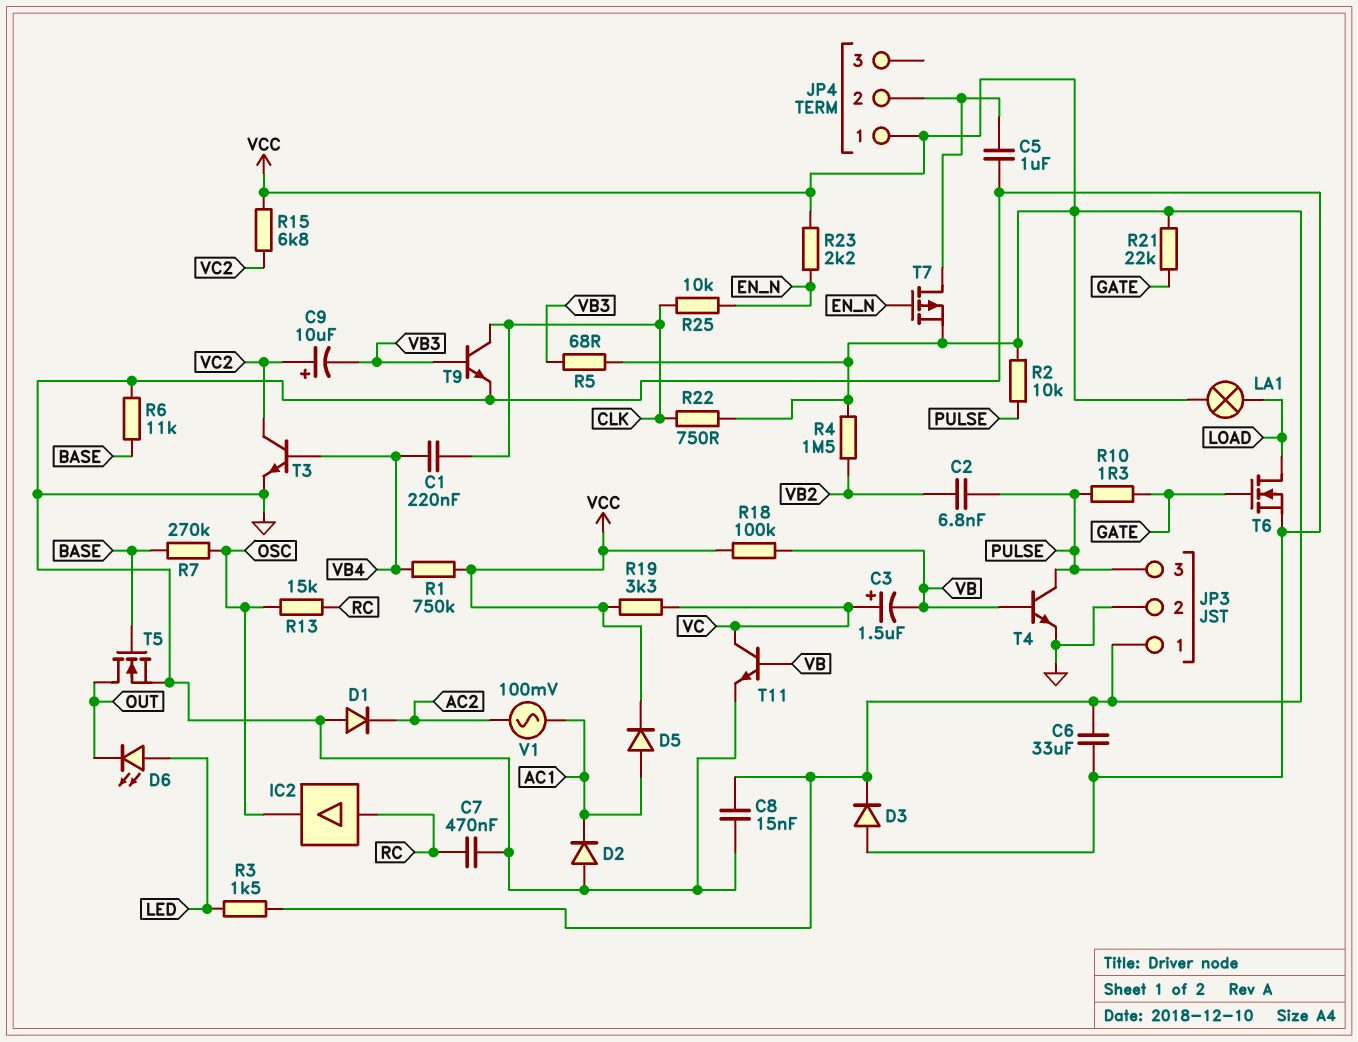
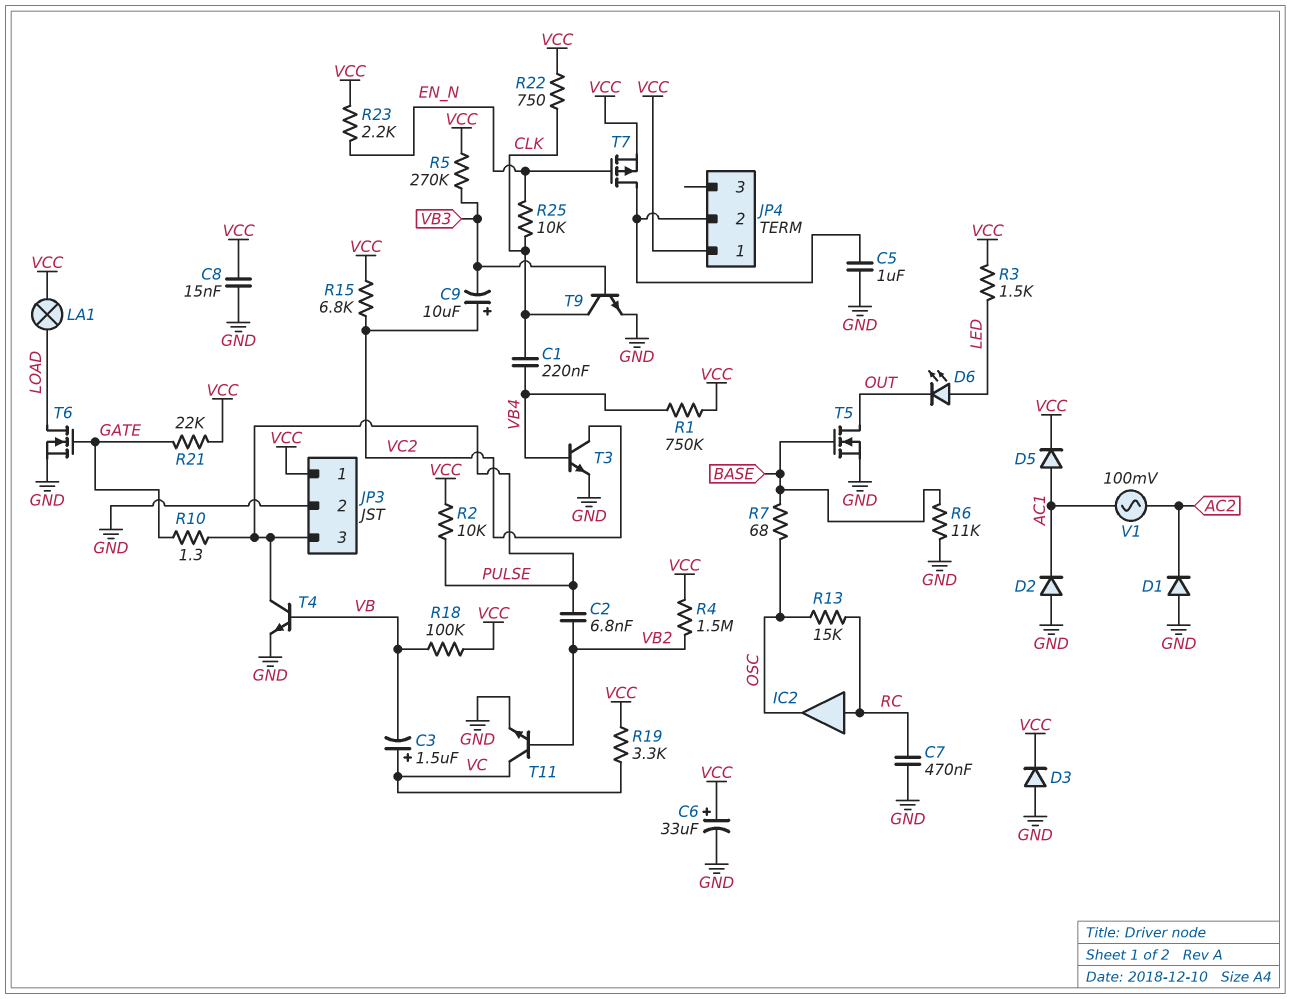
C6: 33uF (GND, VCC) -> 33uF (plus VCC, minus GND)
R5: 68 (VB3, VCC) -> 270k (VB3, VCC)
R7: 270k (BASE, OSC) -> 68 (BASE, OSC)
T11: NPN (B VB, C VC, E GND) -> NPN (B VB2, C VC, E GND)

